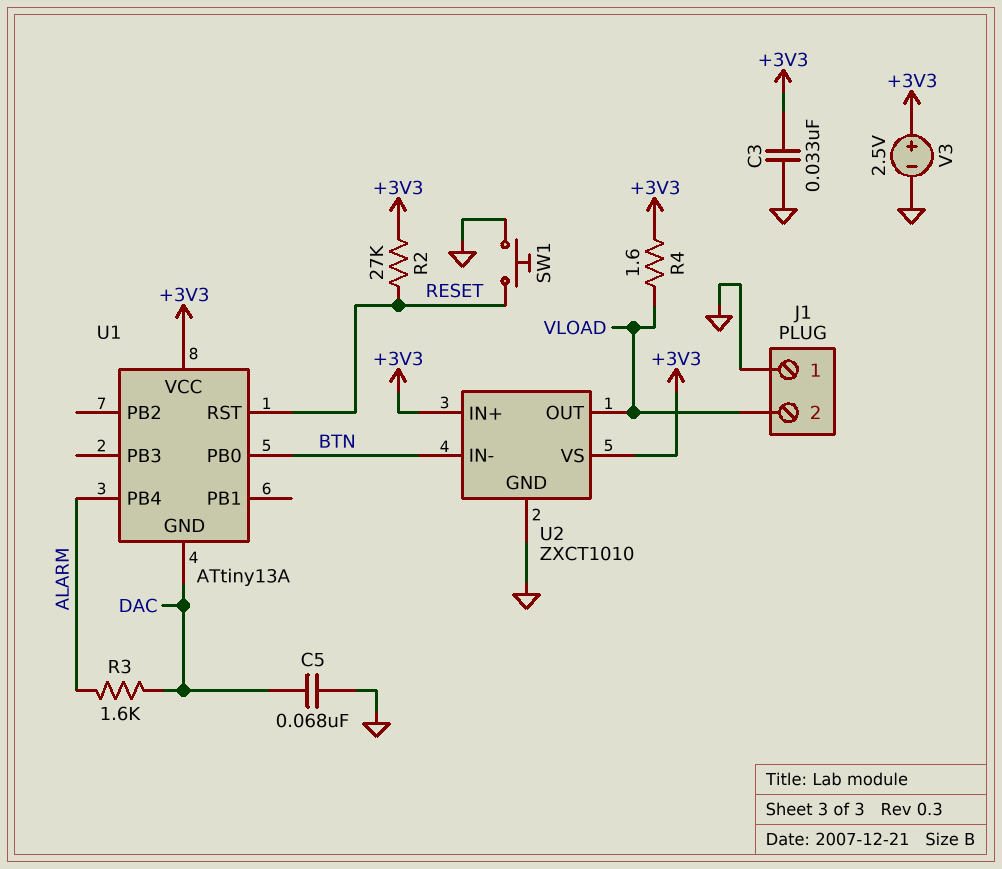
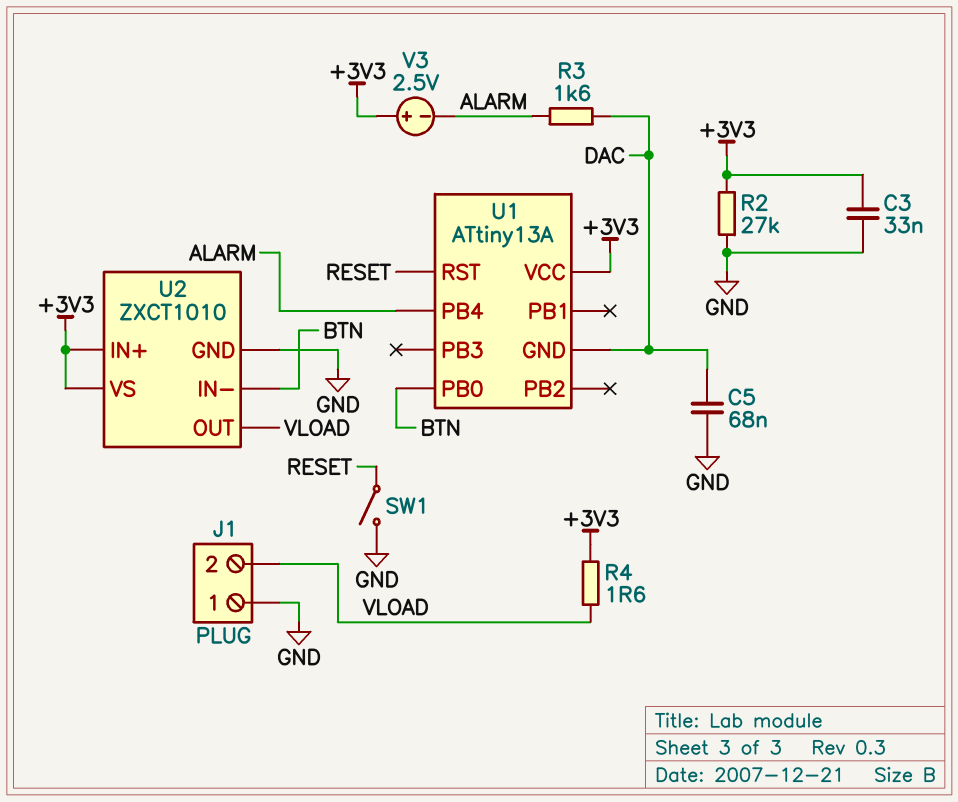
R2: 27k (+3V3, RESET) -> 27k (+3V3, GND)
SW1: button (GND, RESET) -> switch (GND, RESET)
V3: 2.5V (plus +3V3, minus GND) -> 2.5V (plus +3V3, minus ALARM)

